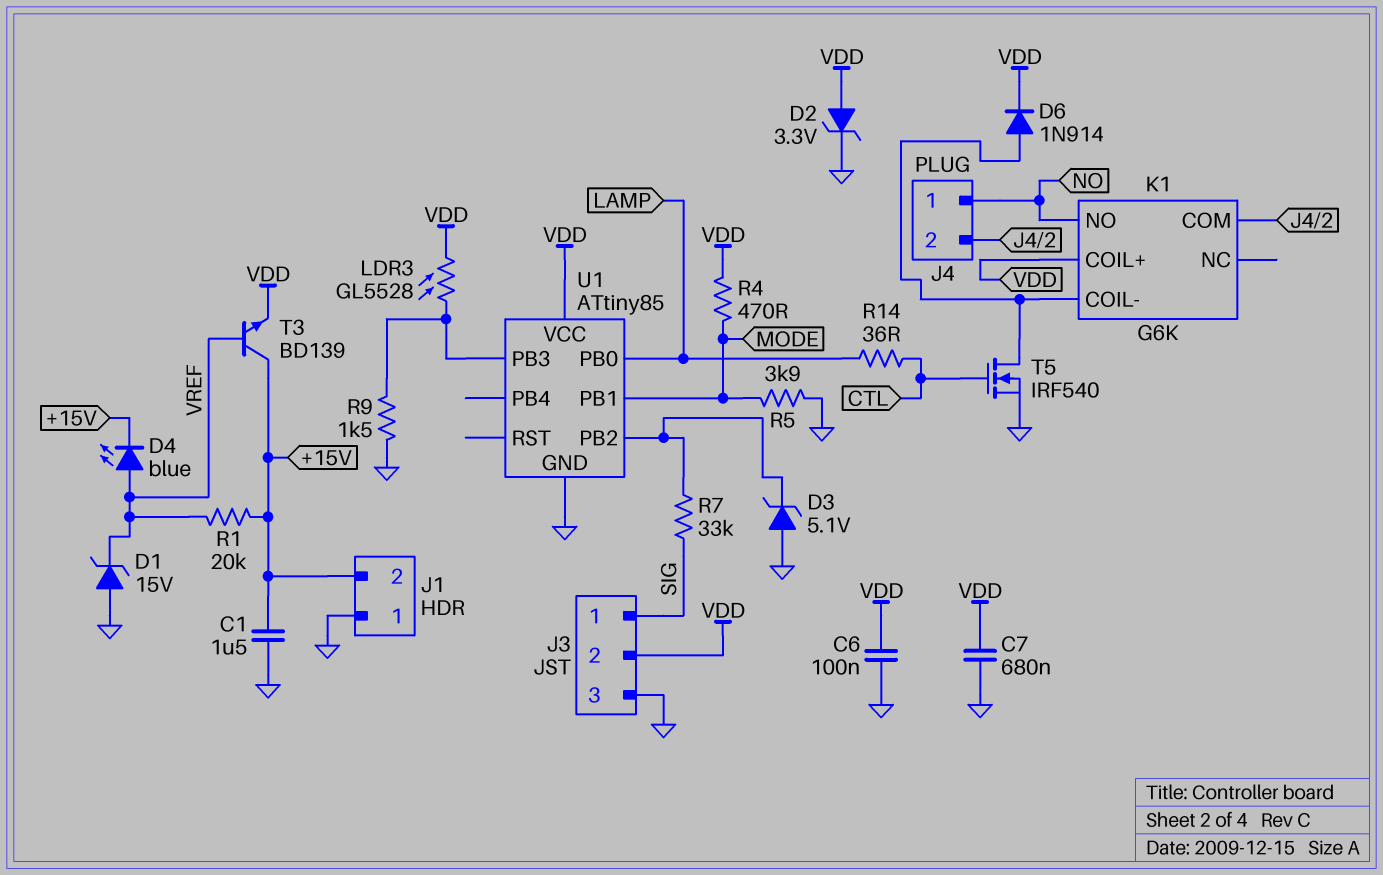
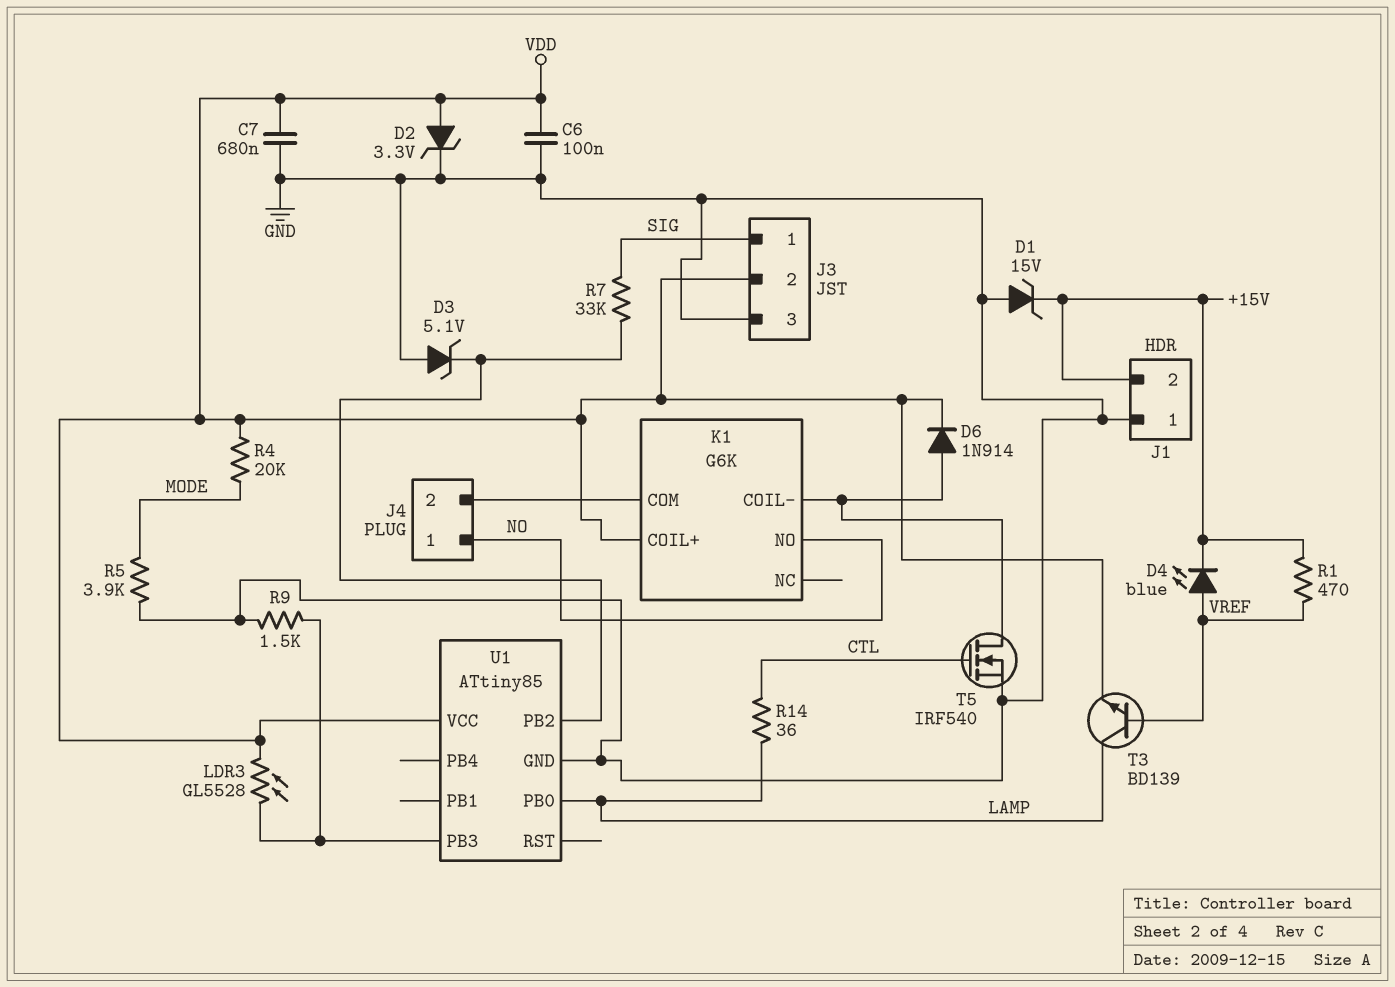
C1: 1.5uF (+15V, GND) -> none
D1: zener 15V (A GND, K VREF) -> zener 15V (A GND, K +15V)
R1: 20k (+15V, VREF) -> 470 (+15V, VREF)
R4: 470 (MODE, VDD) -> 20k (MODE, VDD)
T3: NPN BD139 (B VREF, C +15V, E VDD) -> NPN BD139 (B VREF, C LAMP, E VDD)
U1 pin PB1: MODE -> none

